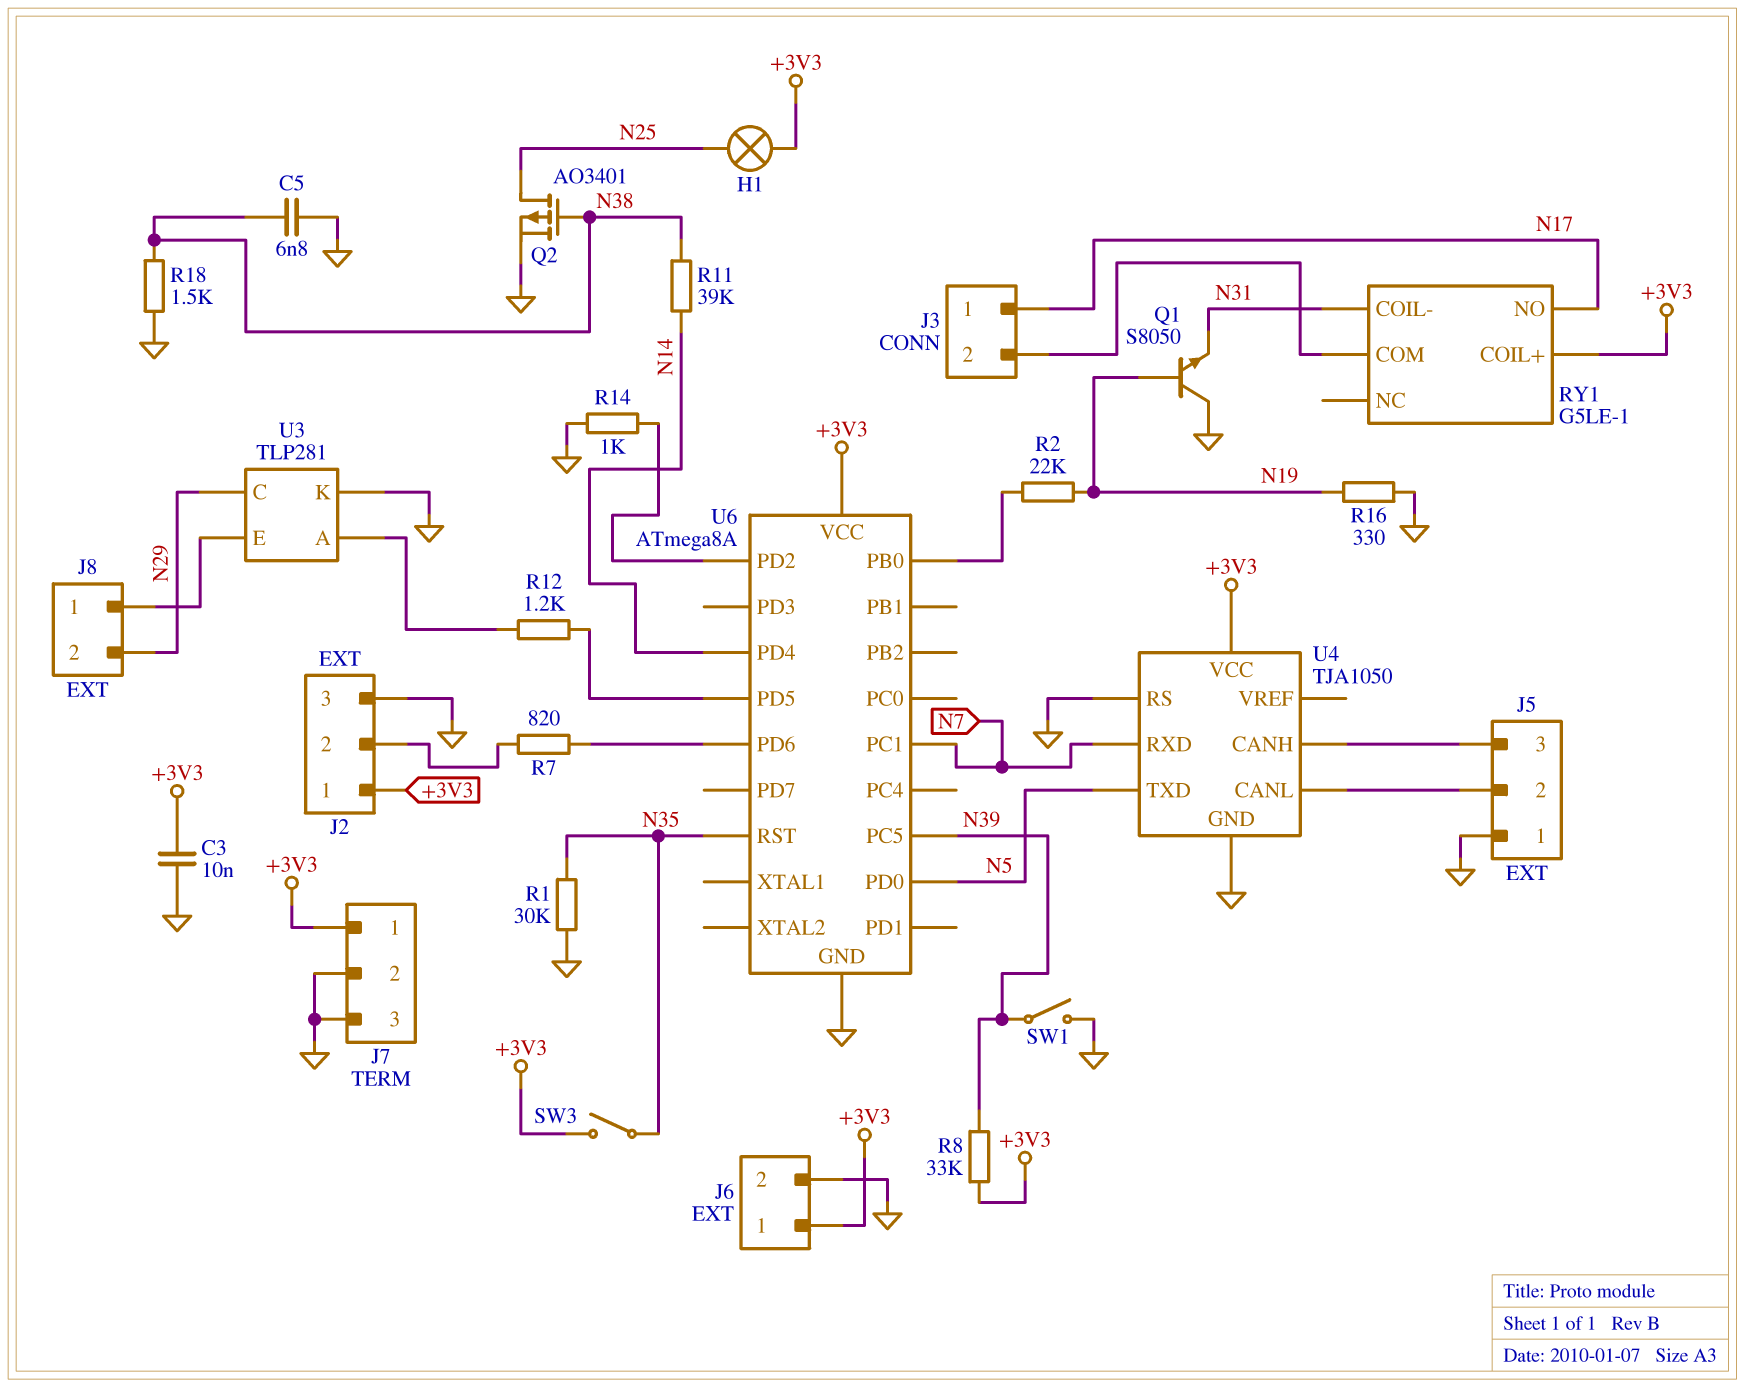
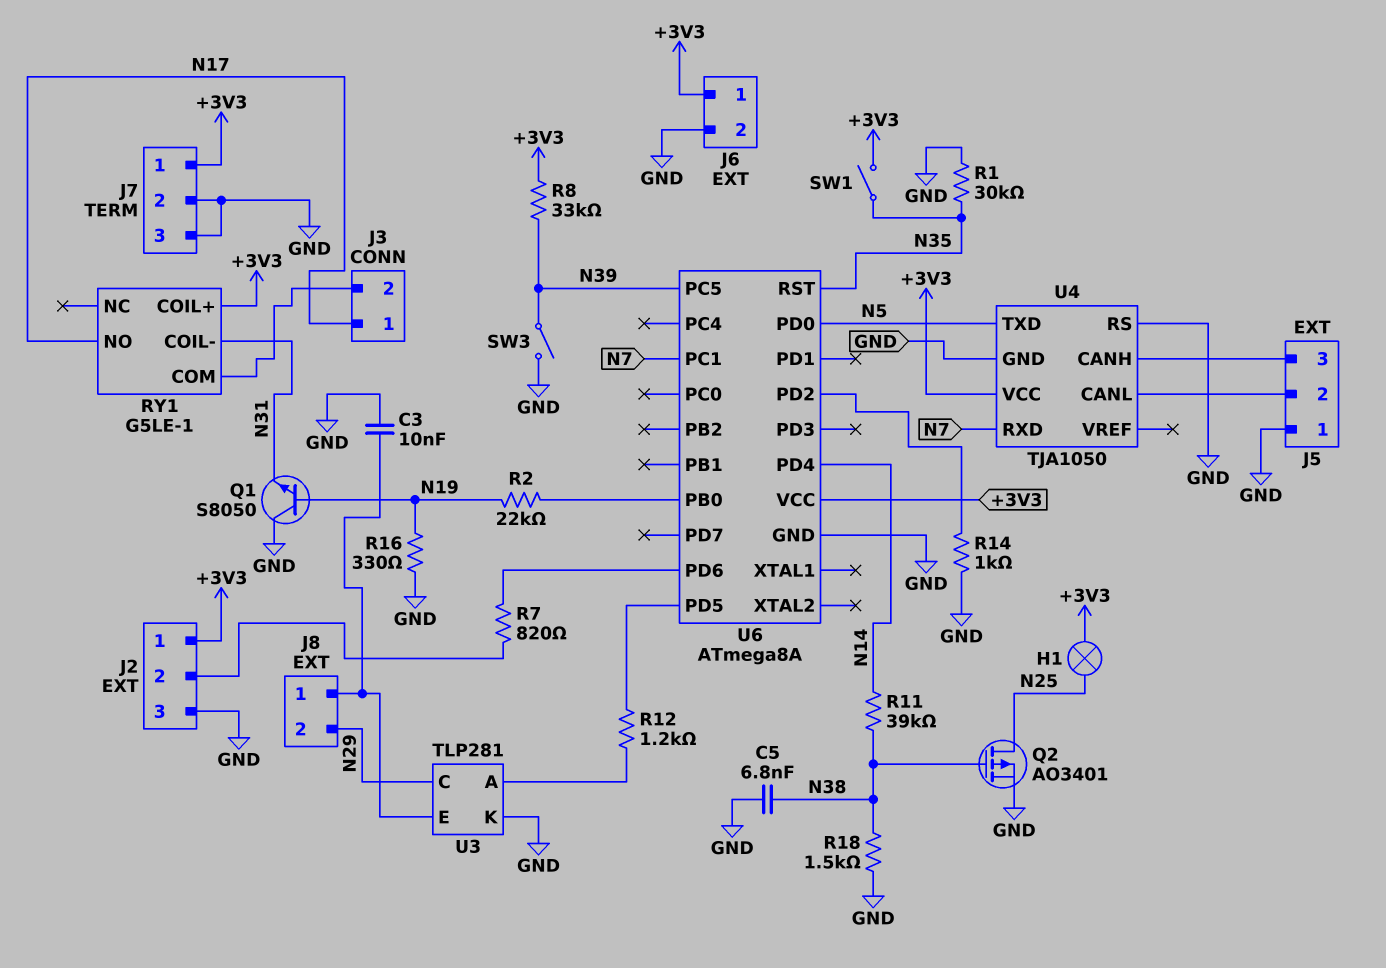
C3: 10nF (+3V3, GND) -> 10nF (GND, J8/1)
SW1: switch (GND, N39) -> switch (+3V3, N35)
SW3: switch (+3V3, N35) -> switch (GND, N39)

